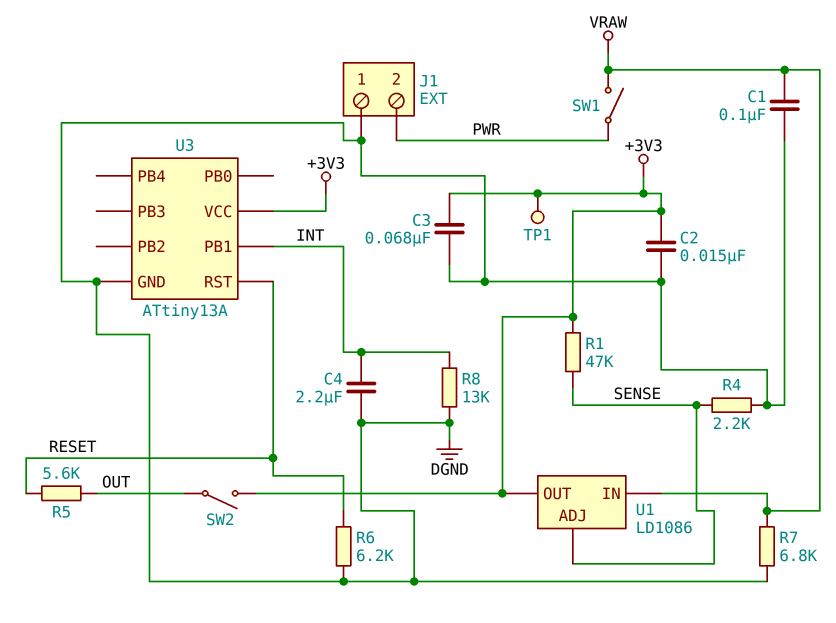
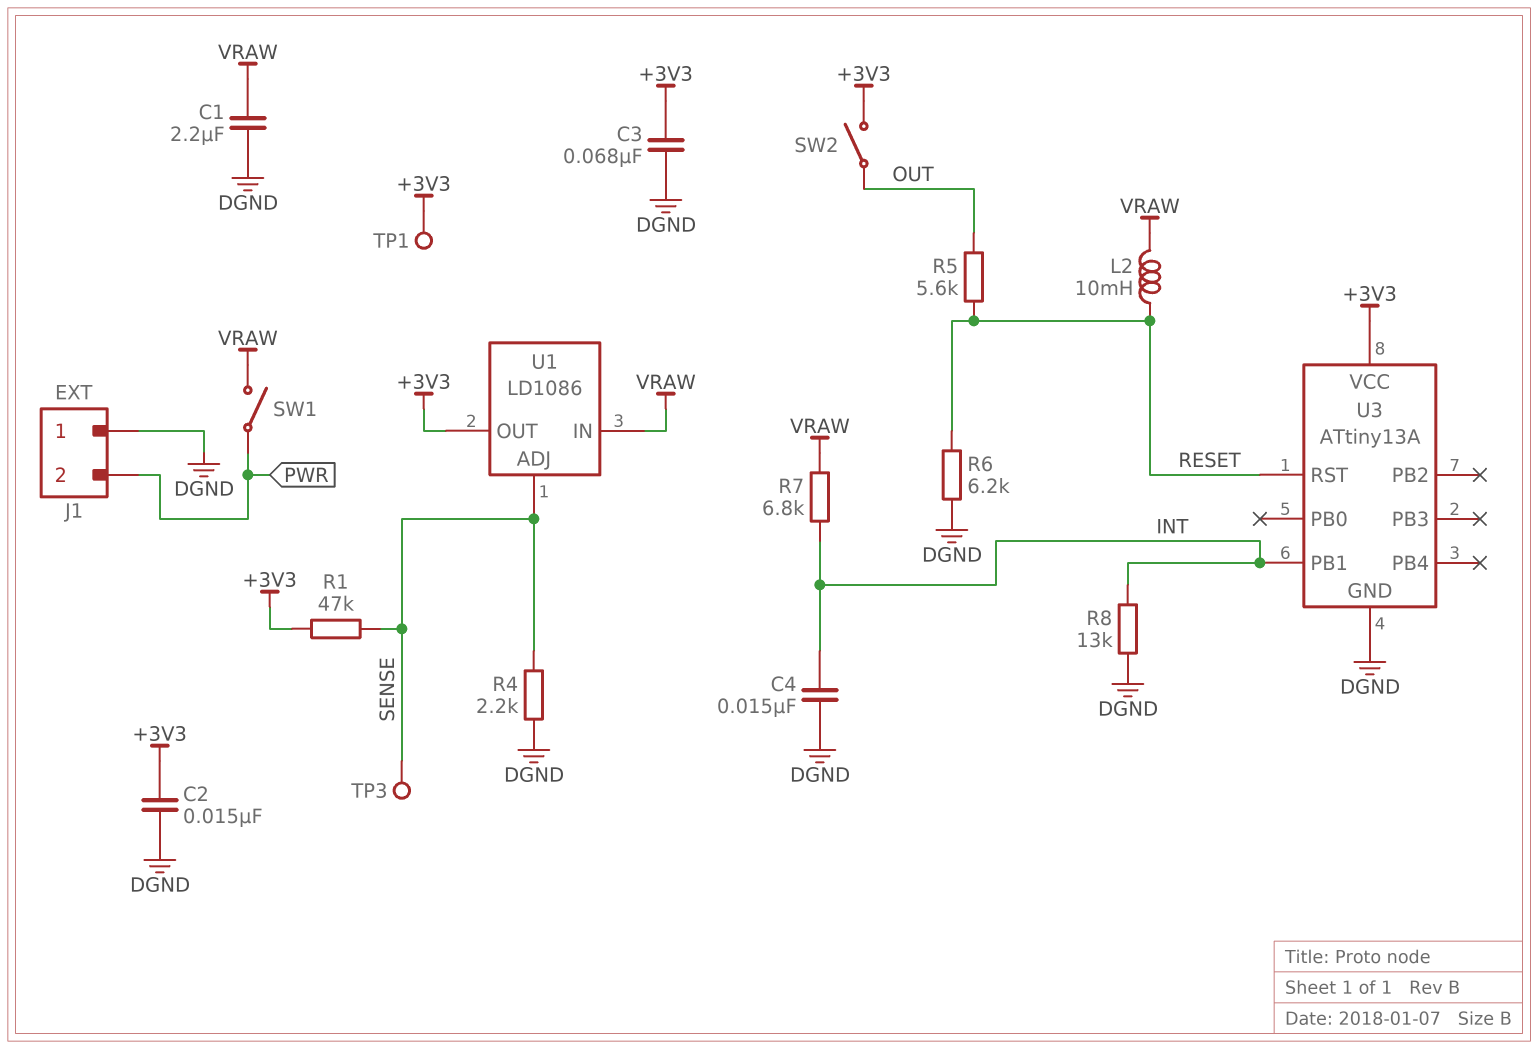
C1: 100nF (DGND, VRAW) -> 2.2uF (DGND, VRAW)
C4: 2.2uF (DGND, INT) -> 15nF (DGND, INT)
L2: none -> 10mH (RESET, VRAW)
R7: 6.8k (DGND, VRAW) -> 6.8k (INT, VRAW)
TP3: none -> test point (SENSE)

